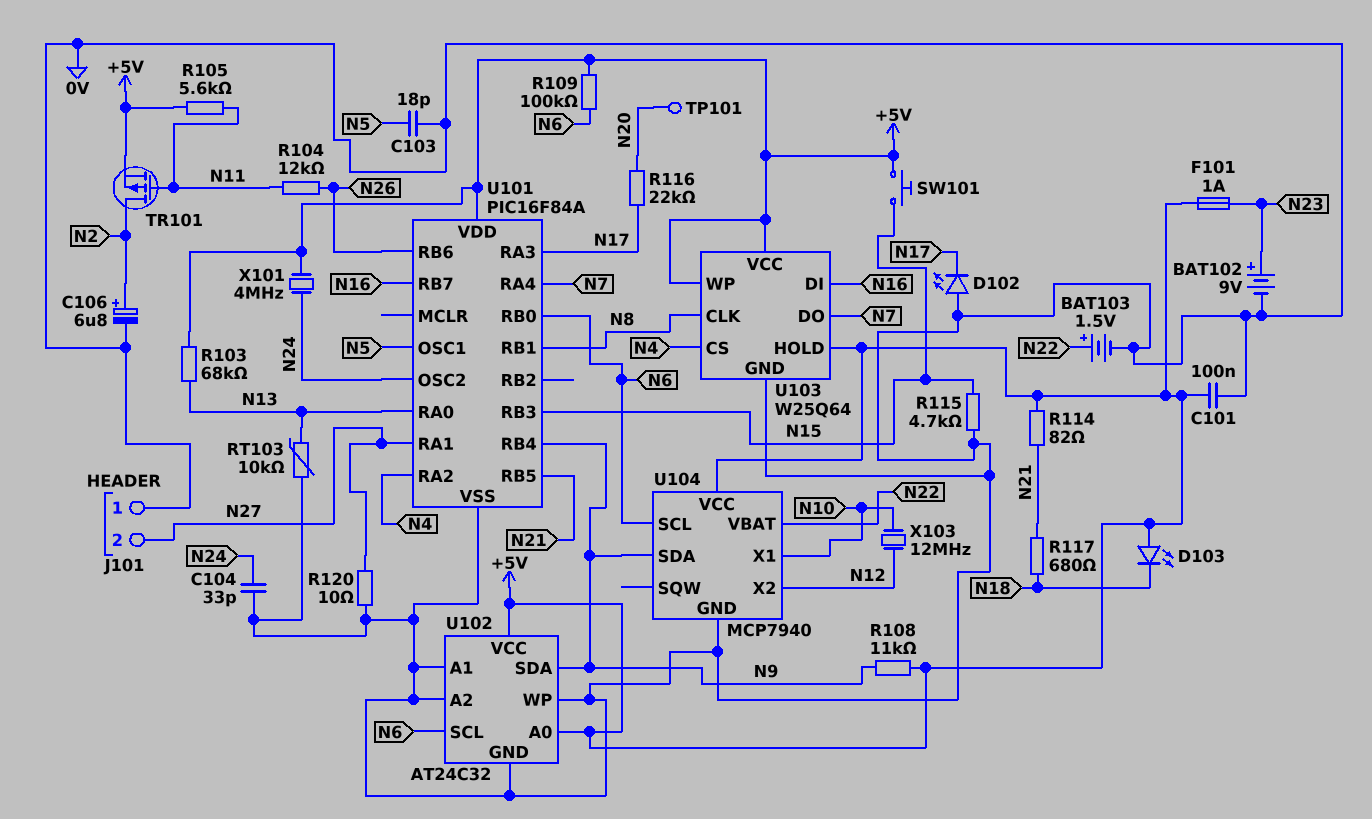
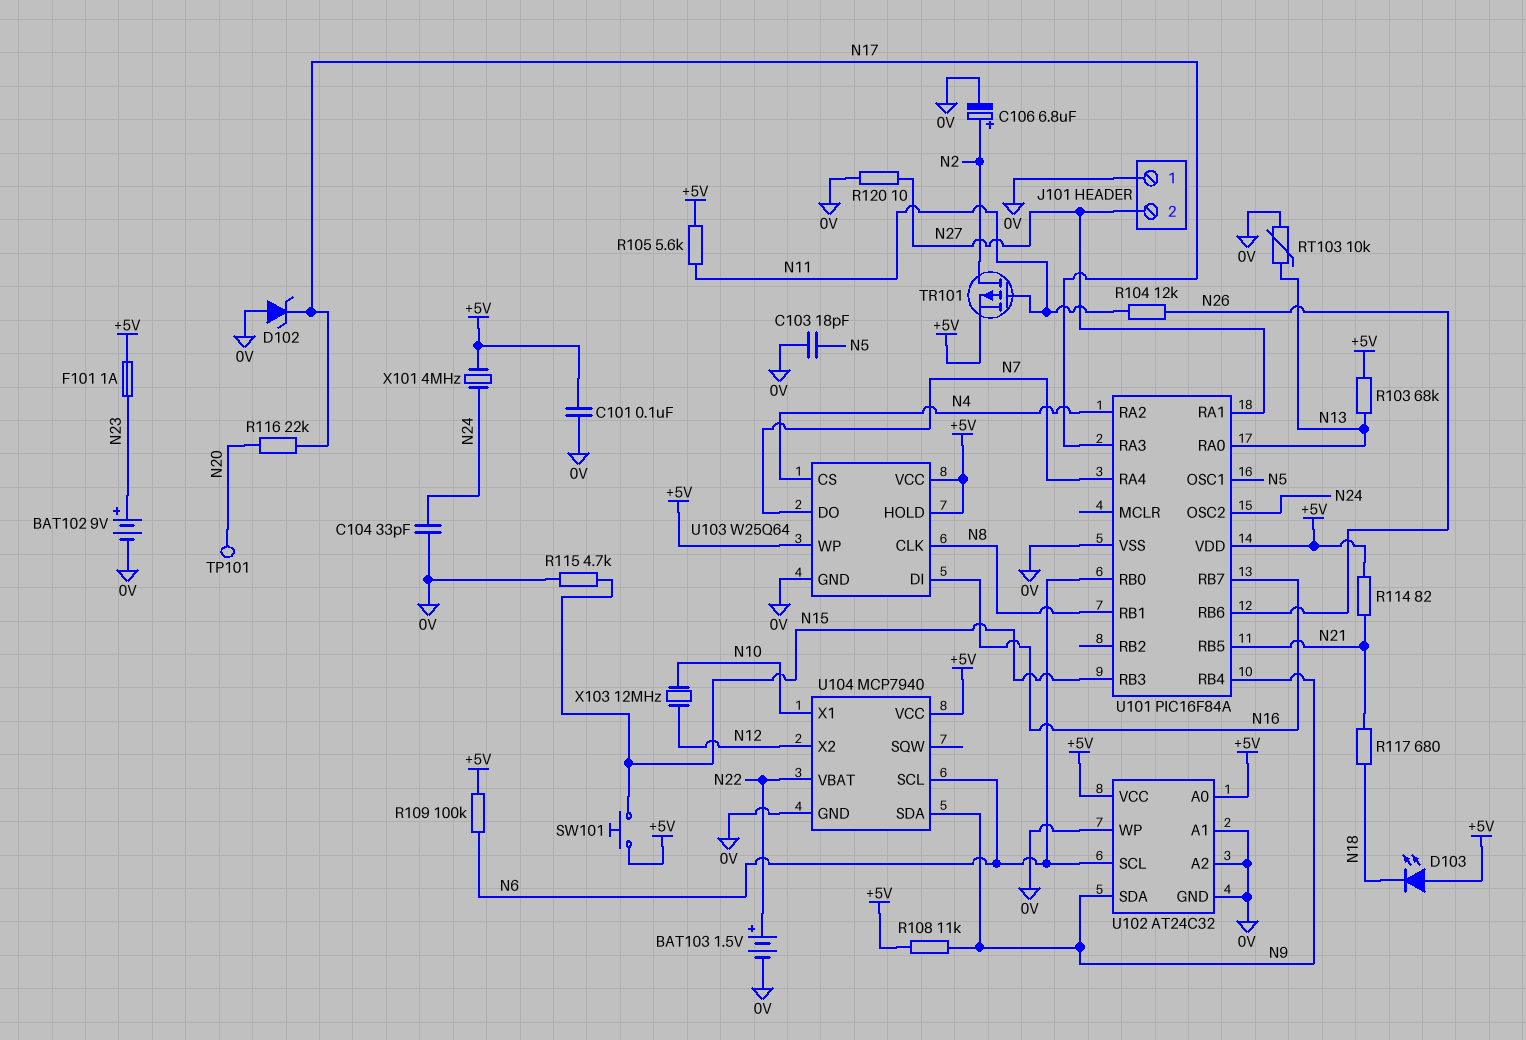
D102: LED (A 0V, K N17) -> zener (A 0V, K N17)

